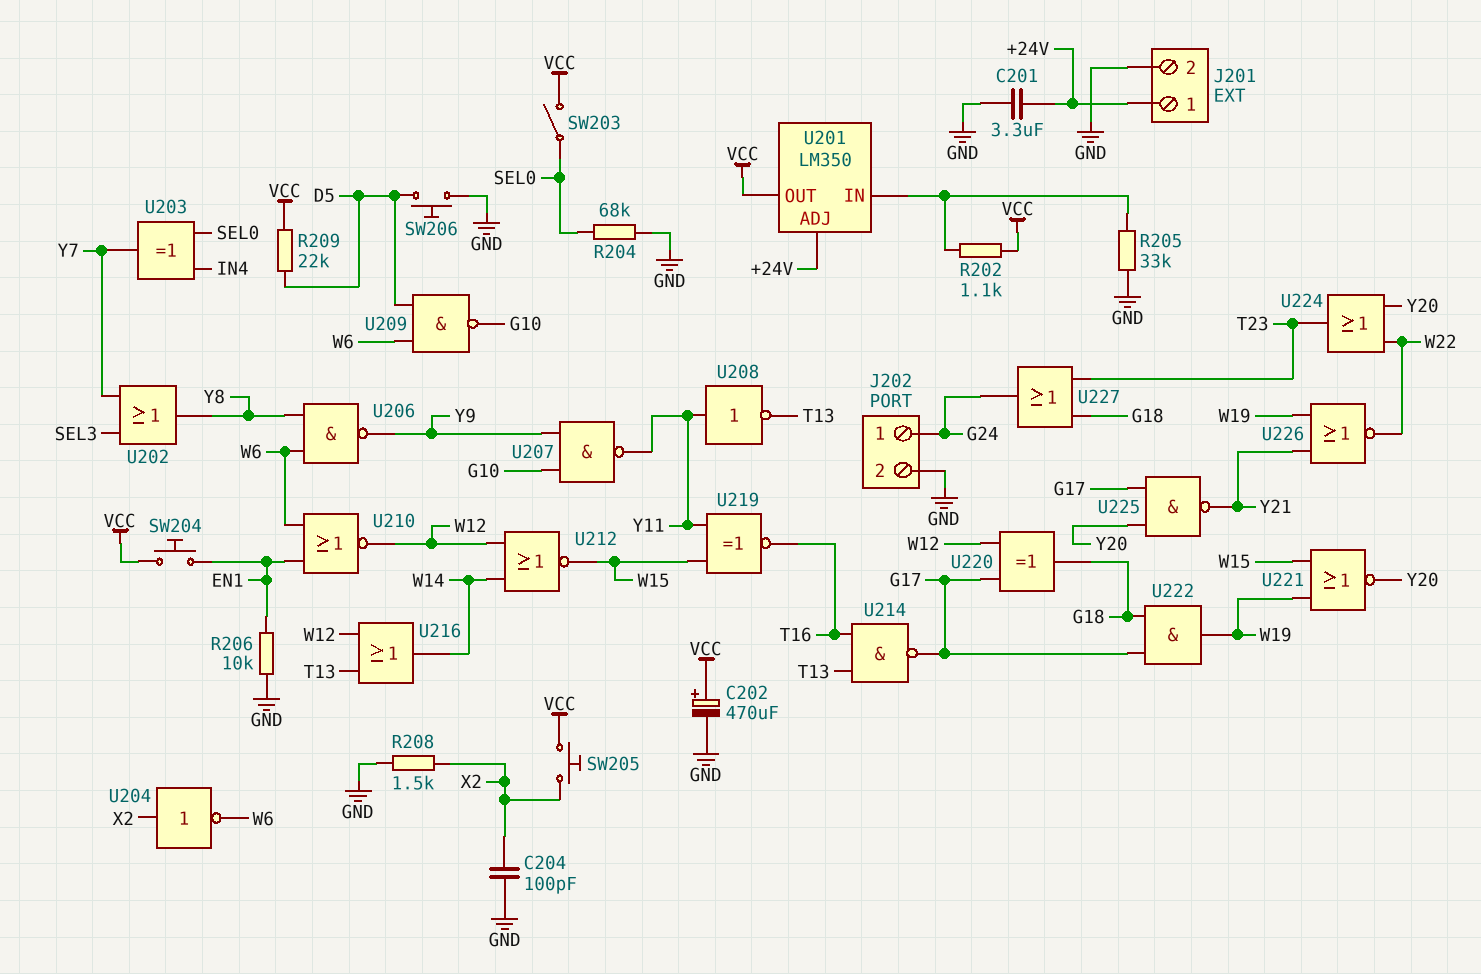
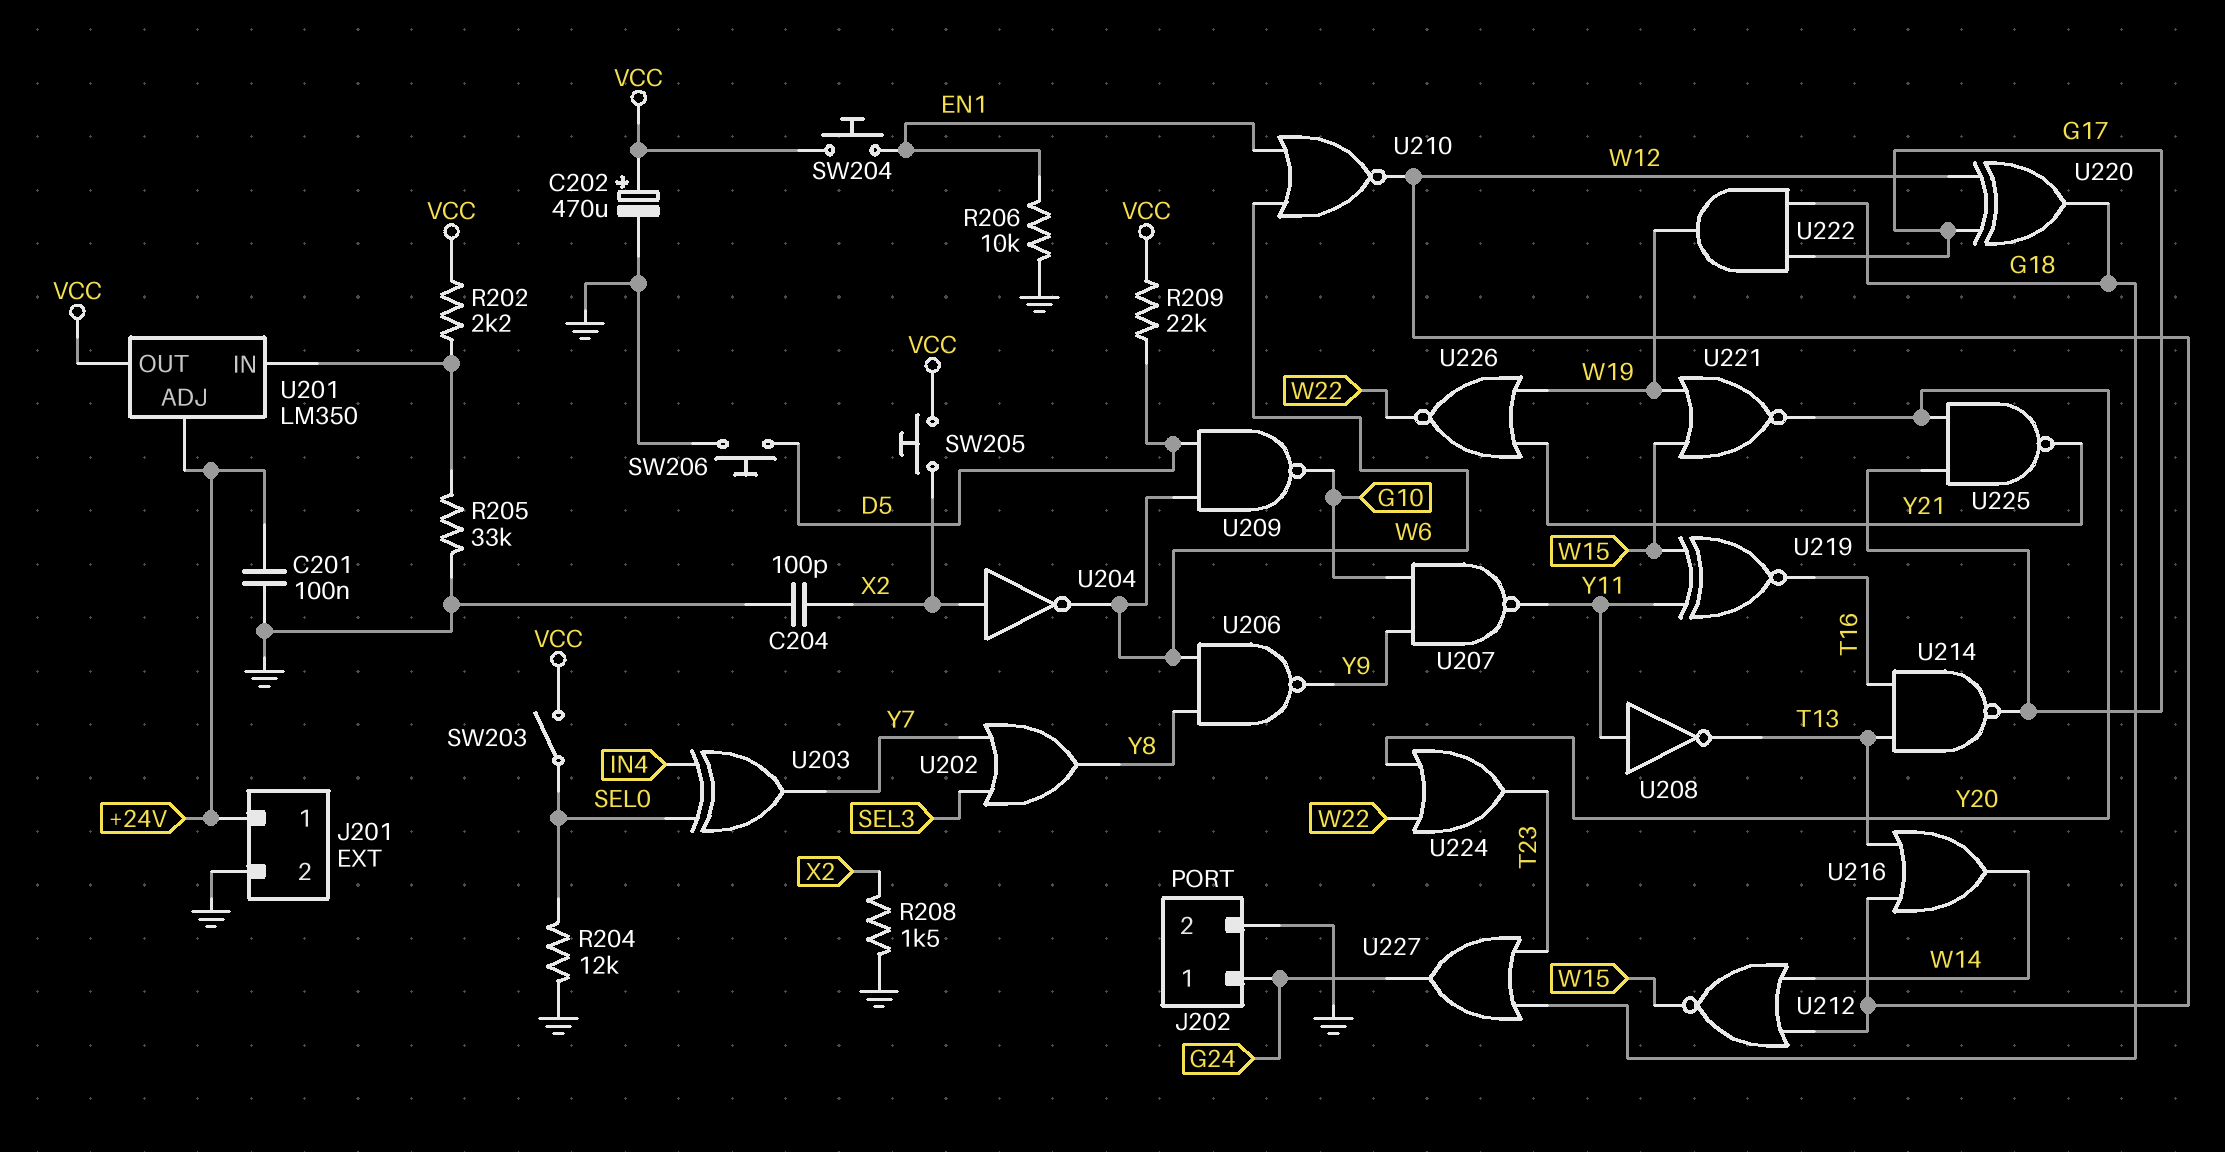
C201: 3.3uF (+24V, GND) -> 100nF (+24V, GND)
R202: 1.1k (U201/IN, VCC) -> 2.2k (U201/IN, VCC)
R204: 68k (GND, SEL0) -> 12k (GND, SEL0)

